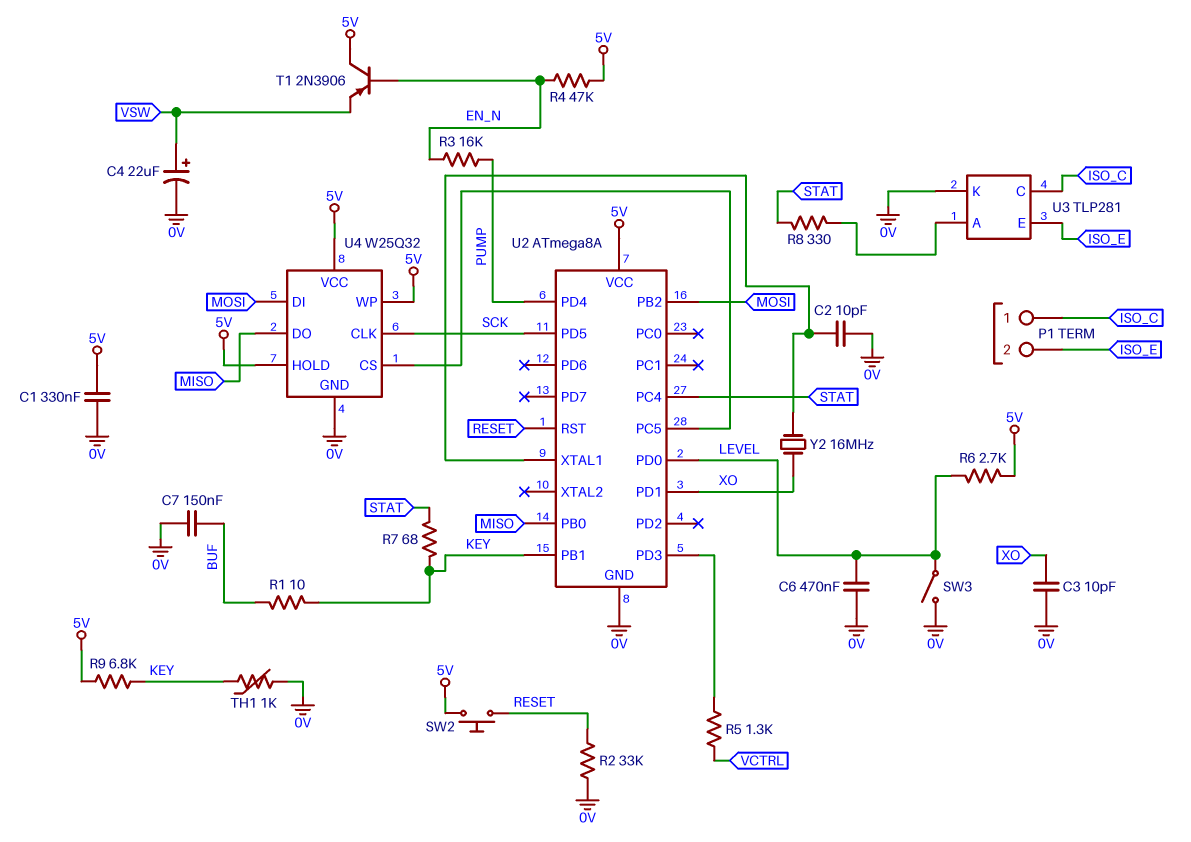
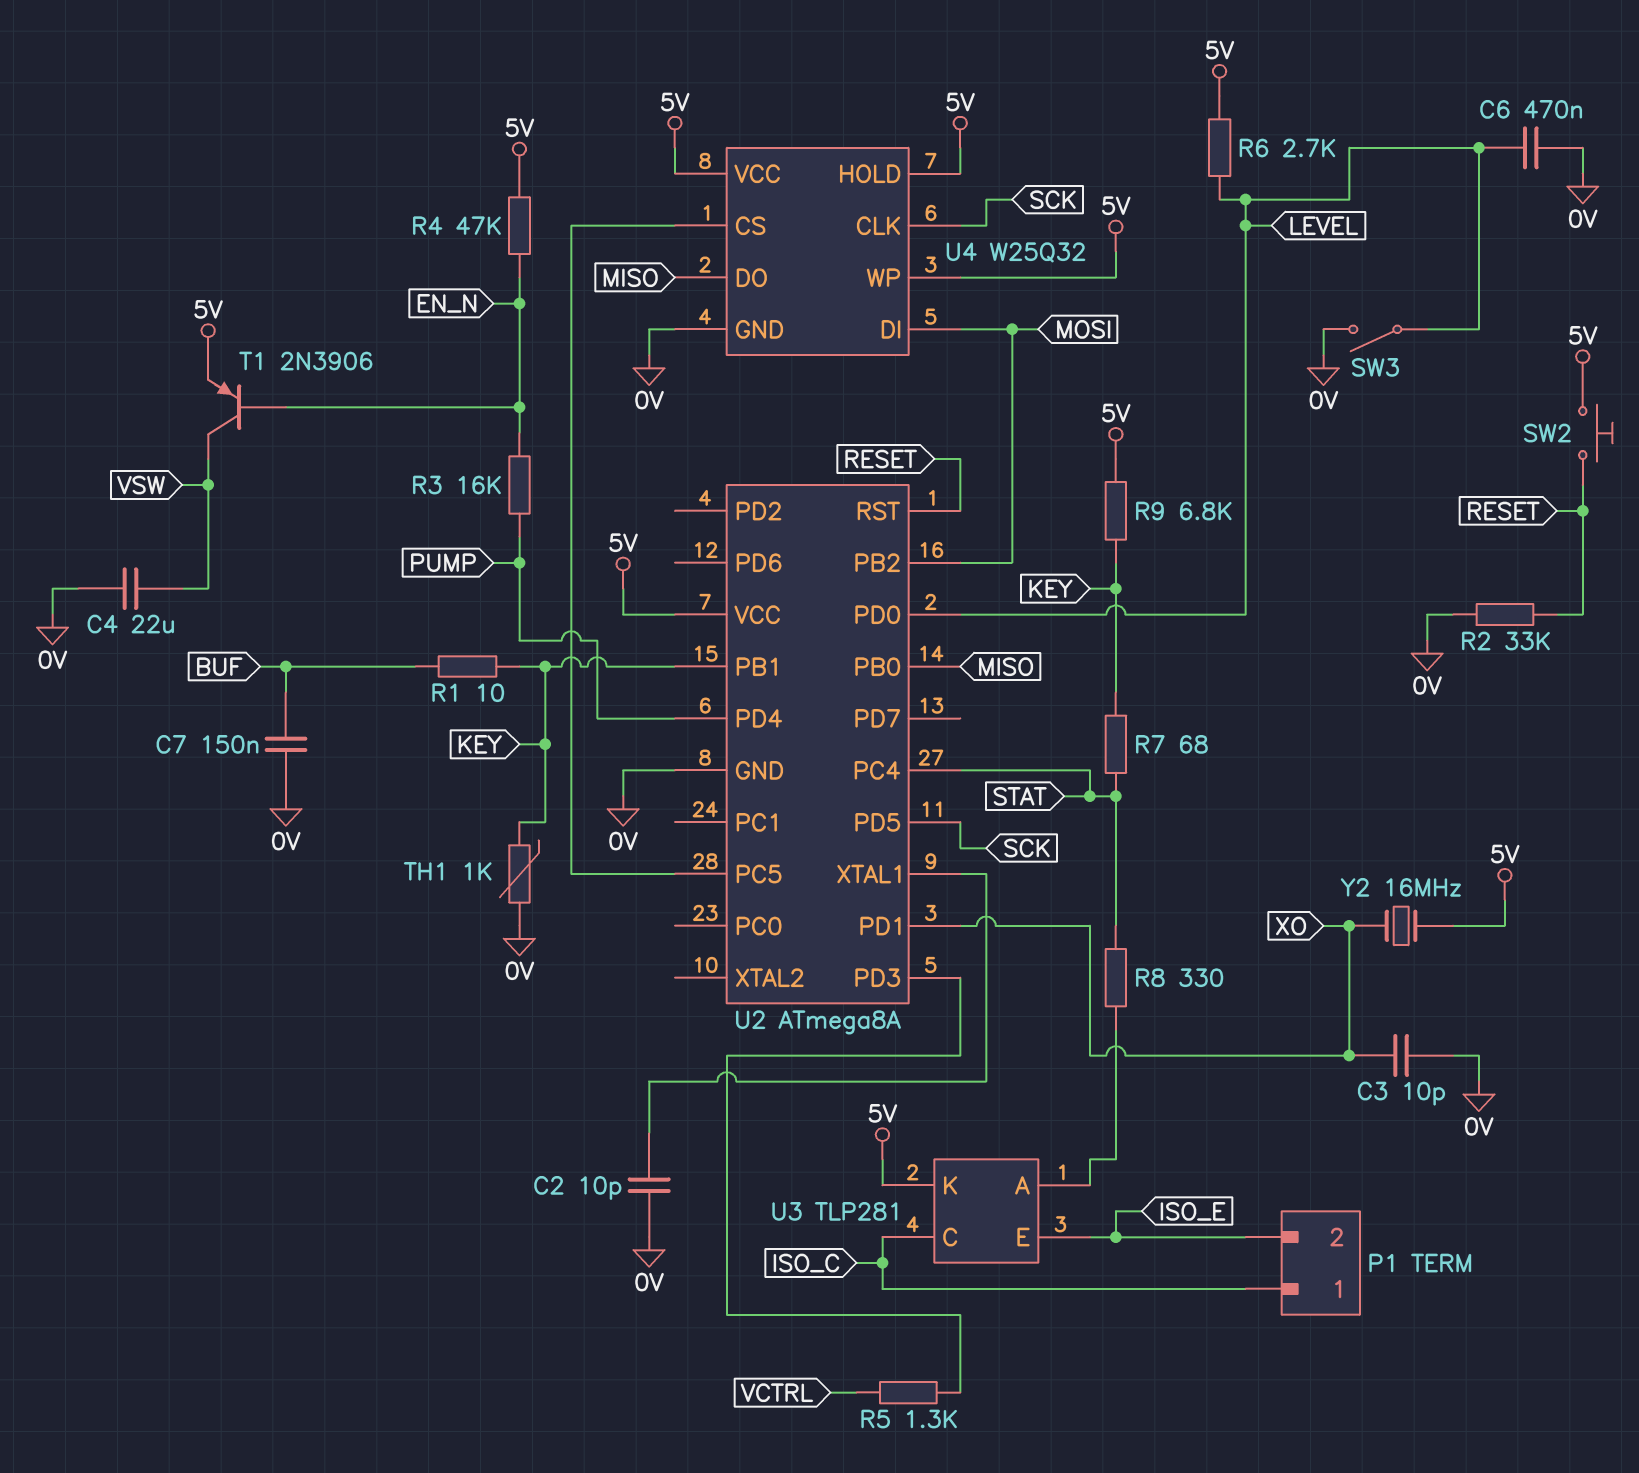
C1: 330nF (0V, 5V) -> none
C4: 22uF (plus VSW, minus 0V) -> 22uF (0V, VSW)
T1: PNP 2N3906 (B EN_N, C 5V, E VSW) -> PNP 2N3906 (B EN_N, C VSW, E 5V)
U3 pin K: 0V -> 5V
Y2: 16MHz (U2/XTAL1, XO) -> 16MHz (5V, XO)

